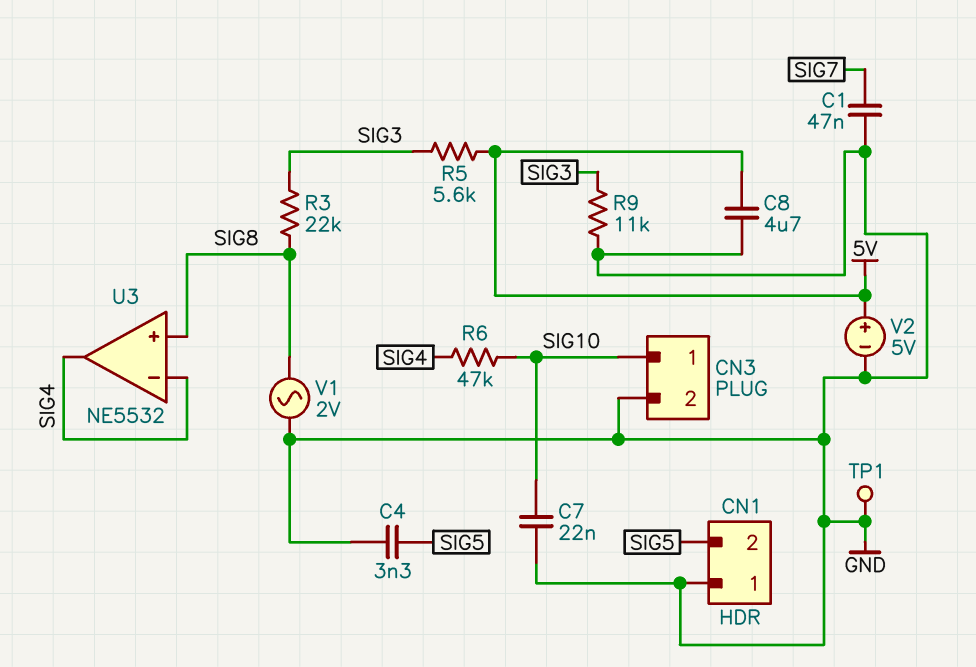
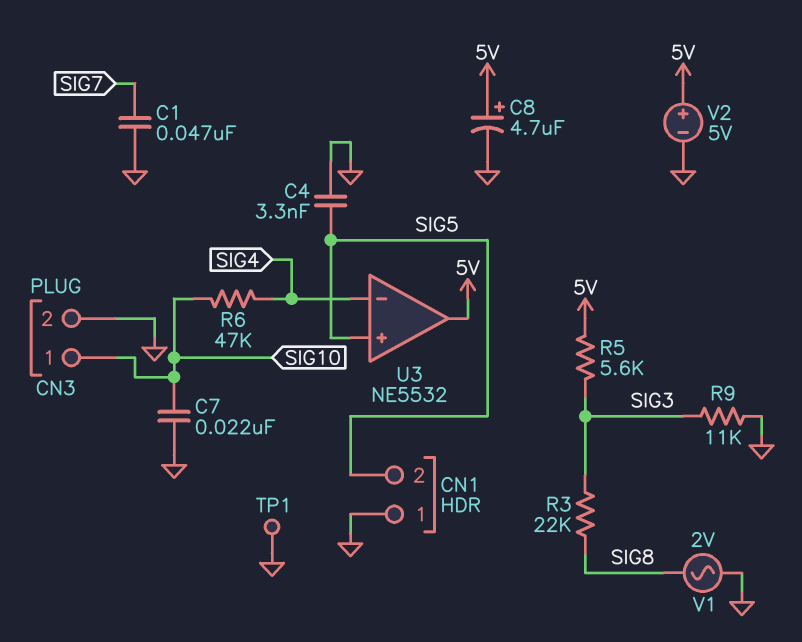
C8: 4.7uF (5V, GND) -> 4.7uF (plus 5V, minus GND)
U3 pin in+: SIG8 -> SIG5
U3 pin out: SIG4 -> 5V

